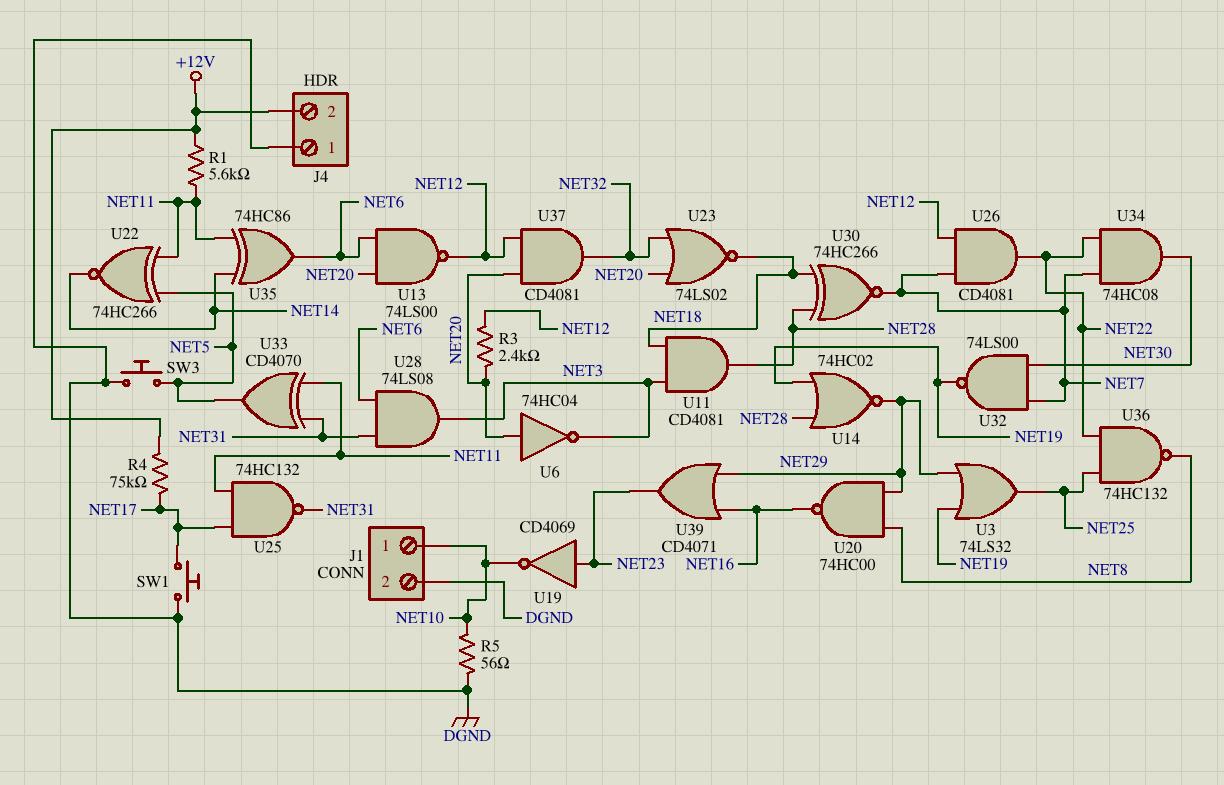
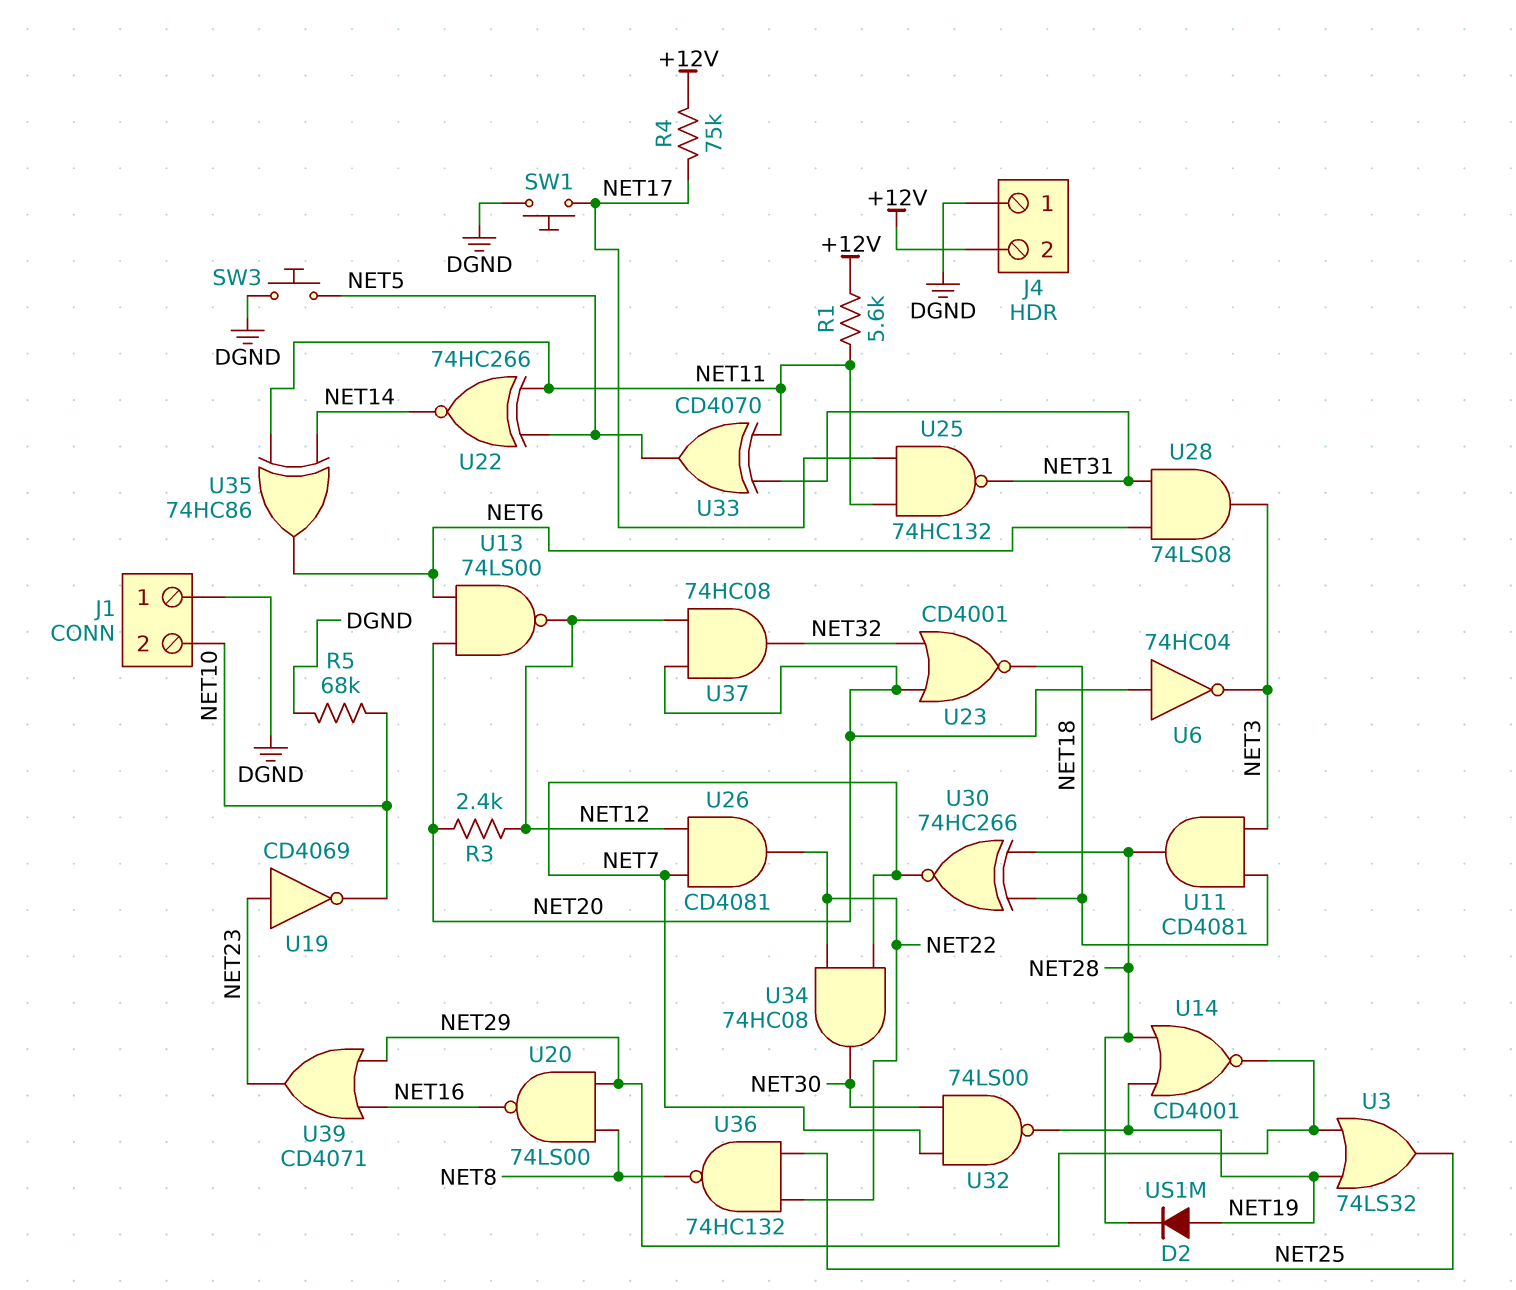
D2: none -> diode US1M (A NET19, K NET28)
J1 pin 1: NET10 -> DGND
J1 pin 2: DGND -> NET10
R5: 56 (DGND, NET10) -> 68k (DGND, NET10)
U14: NOR 74HC02 (in NET19, in NET28, out NET29) -> NOR CD4001 (in NET19, in NET28, out NET29)
U20: NAND 74HC00 (in NET8, in NET29, out NET16) -> NAND 74LS00 (in NET8, in NET29, out NET16)
U23: NOR 74LS02 (in NET20, in NET32, out NET18) -> NOR CD4001 (in NET20, in NET32, out NET18)
U37: AND CD4081 (in NET12, in NET20, out NET32) -> AND 74HC08 (in NET12, in NET20, out NET32)

